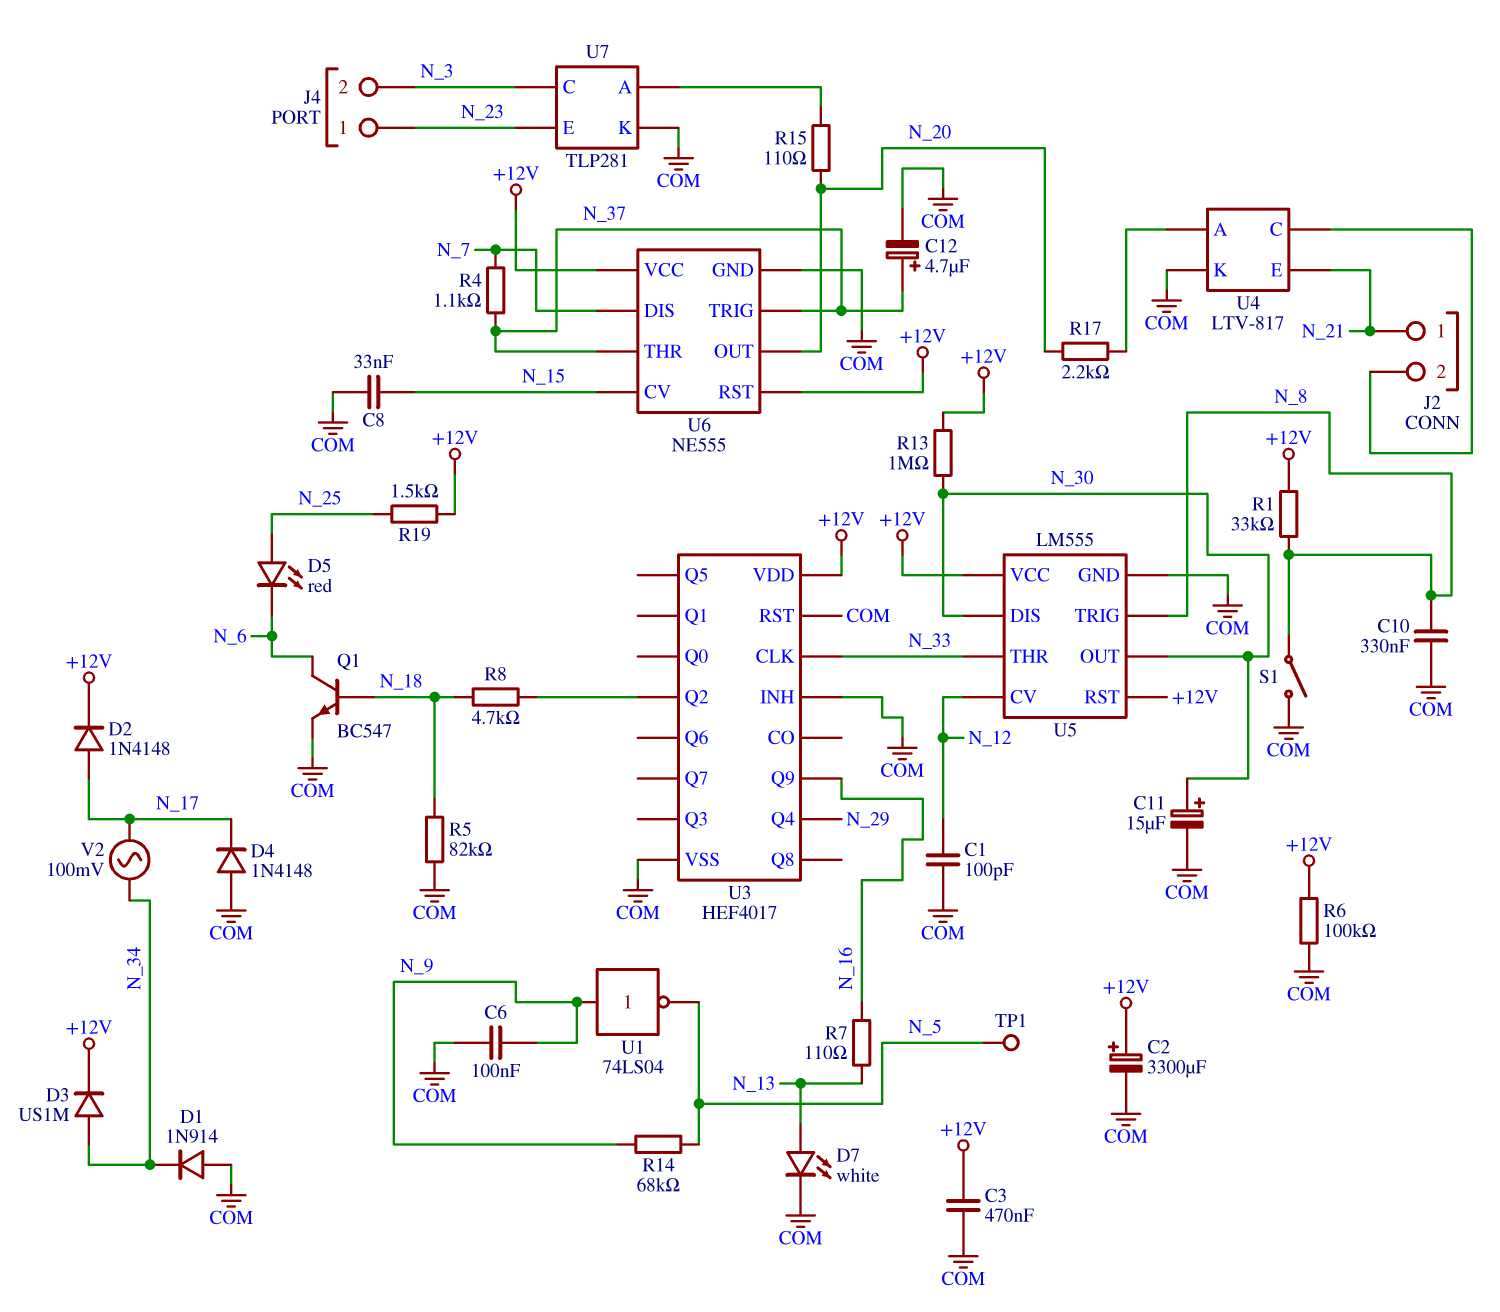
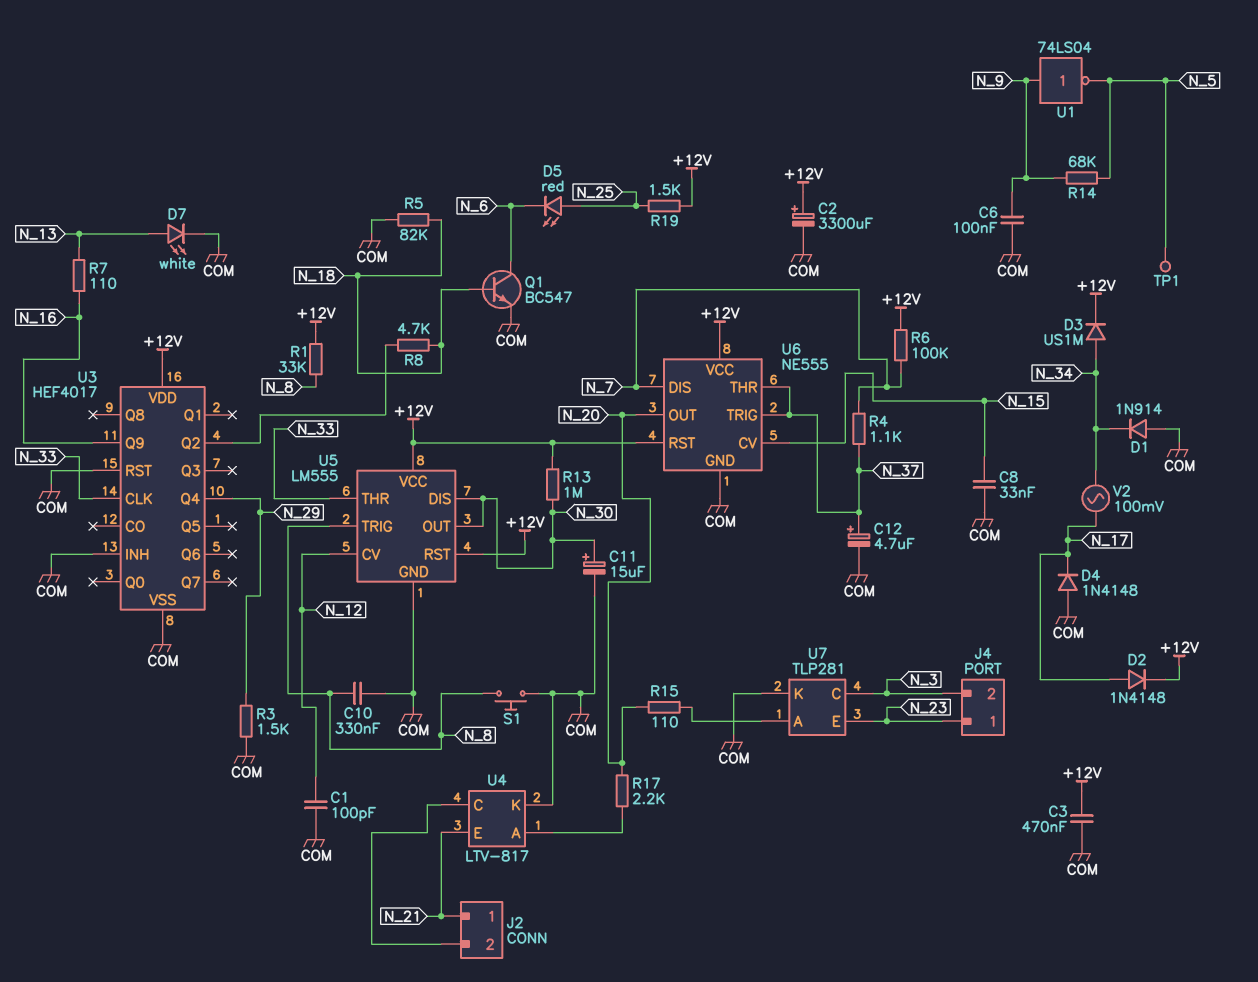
R3: none -> 1.5k (COM, N_29)
R6: 100k (+12V, COM) -> 100k (+12V, N_7)
S1: switch (COM, N_8) -> button (COM, N_8)

